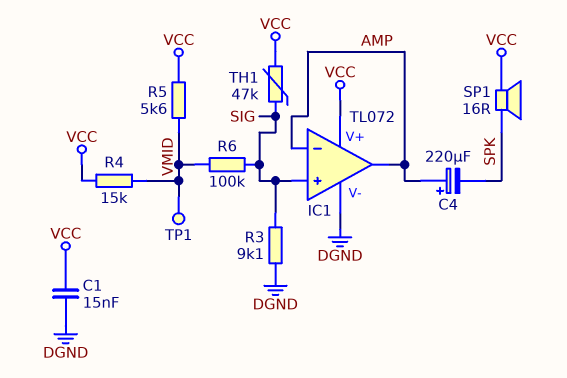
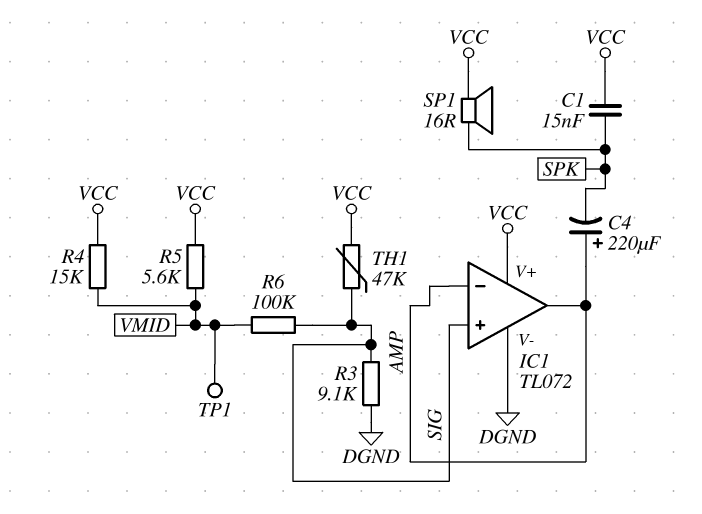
C1: 15nF (DGND, VCC) -> 15nF (SPK, VCC)

